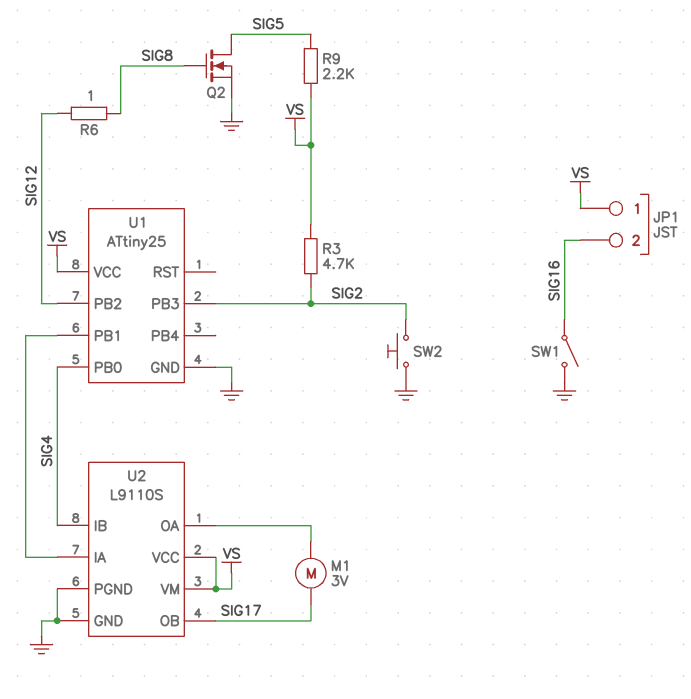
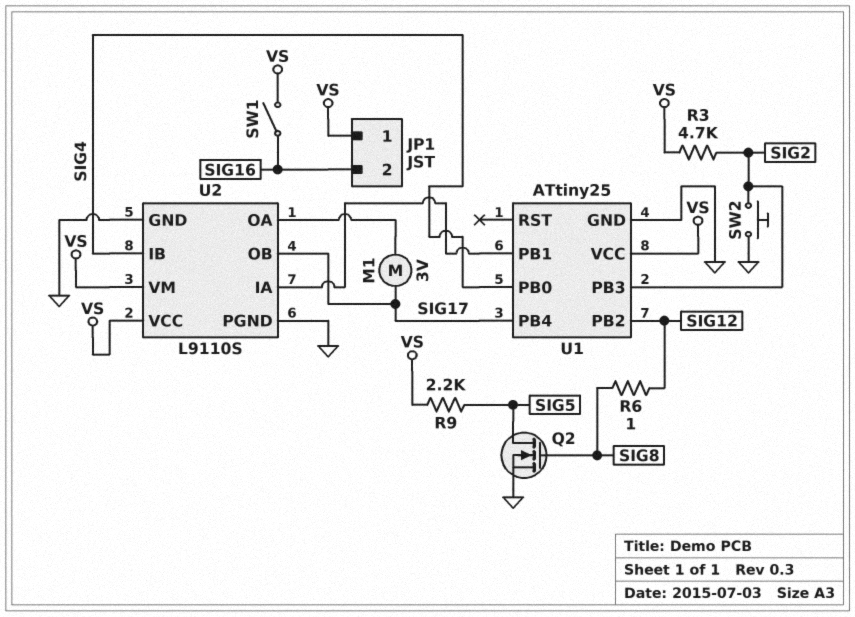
SW1: switch (GND, SIG16) -> switch (SIG16, VS)
U1 pin PB4: none -> SIG17

